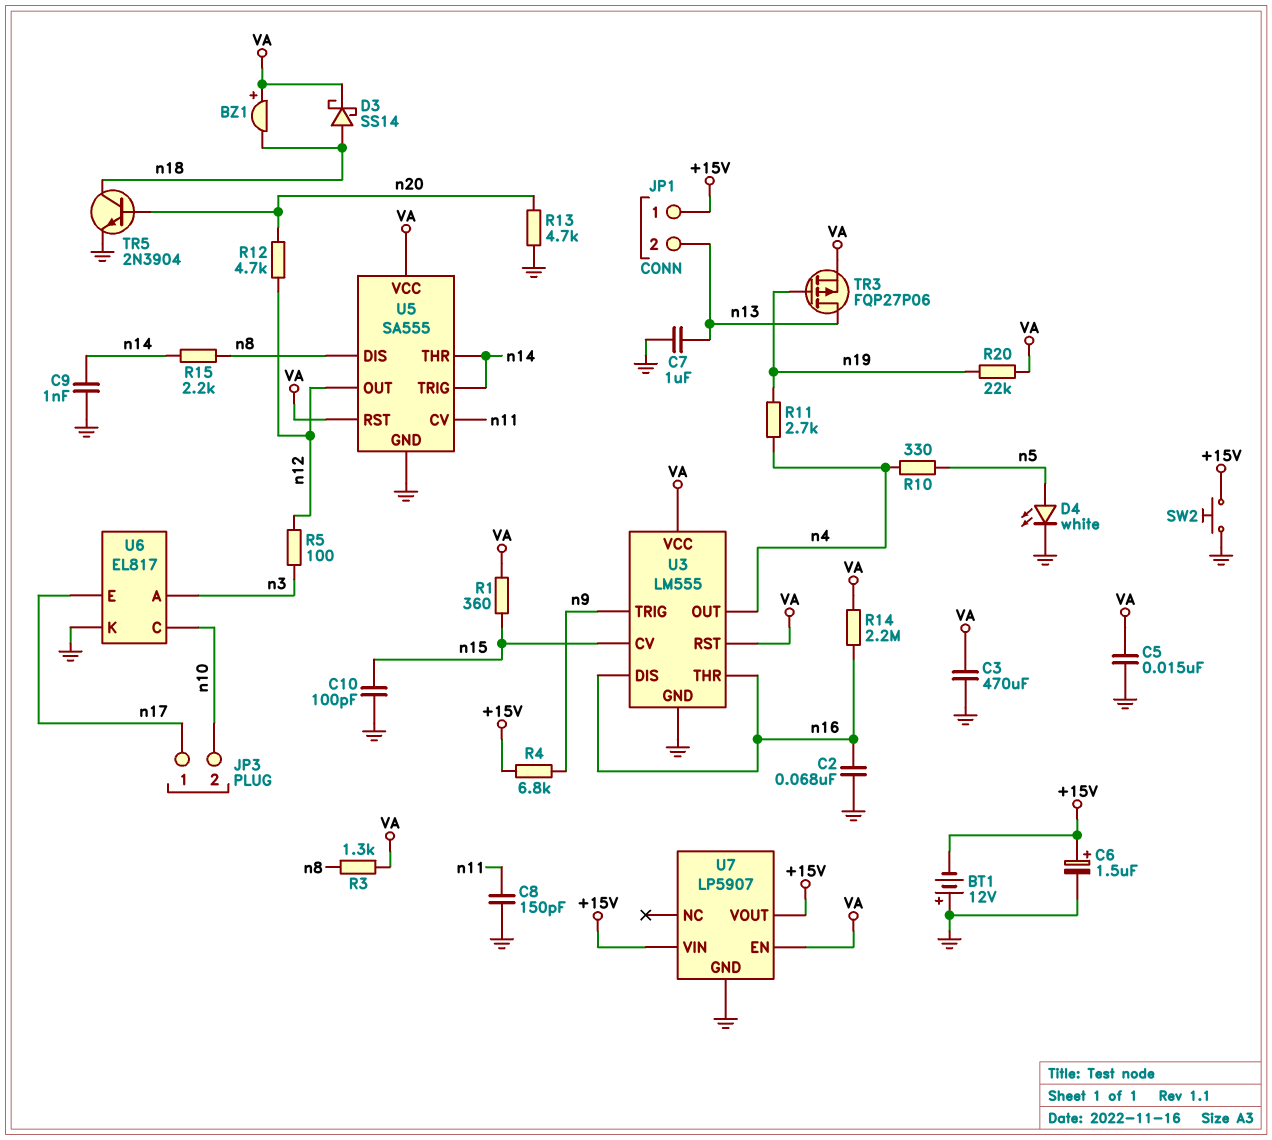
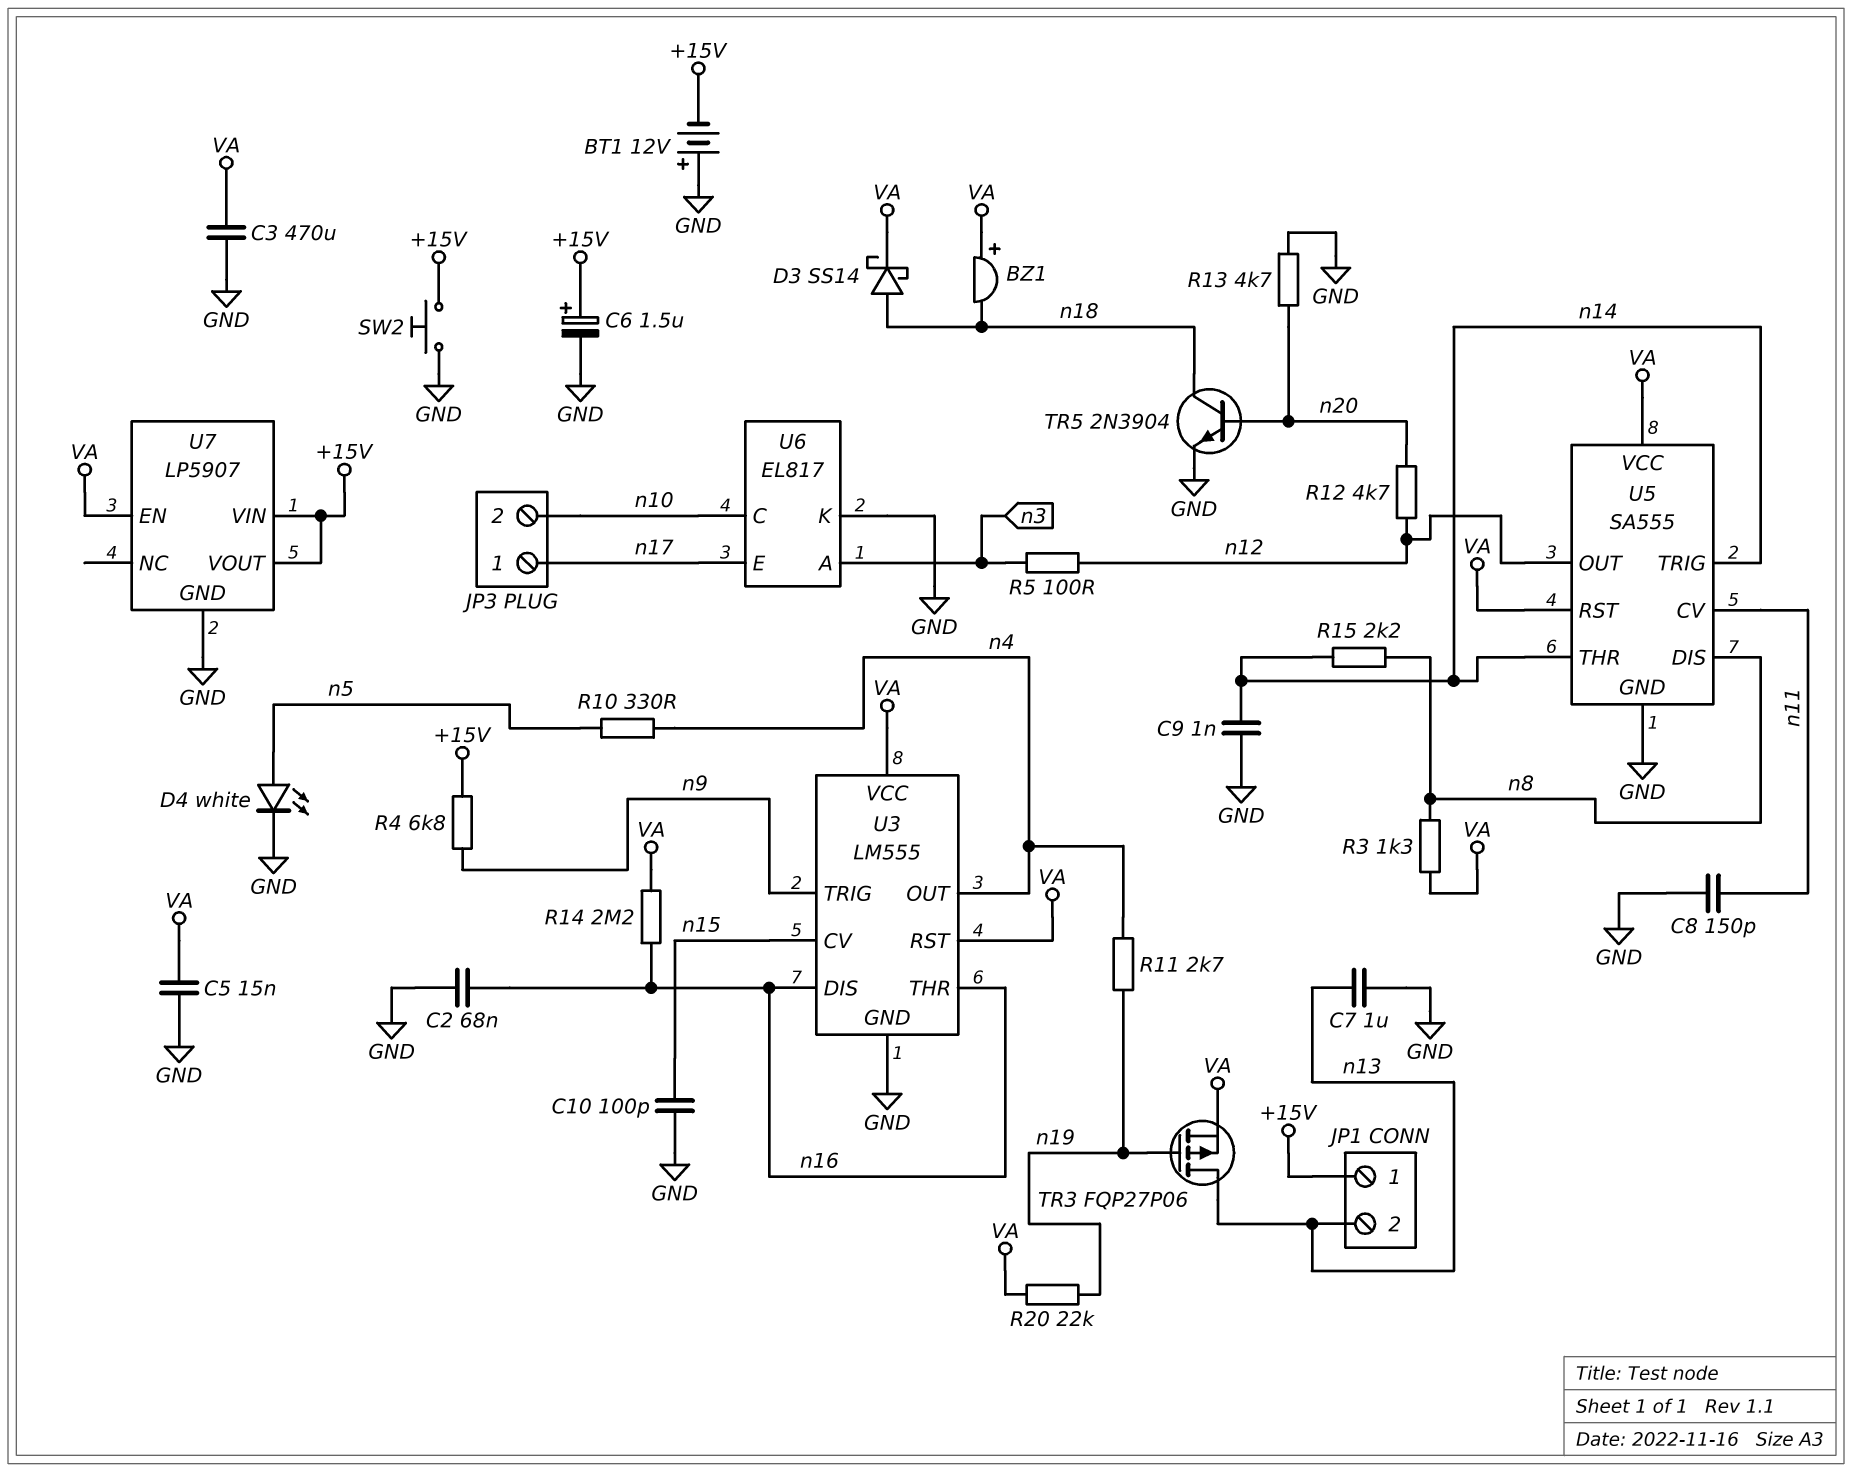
R1: 360 (VA, n15) -> none

